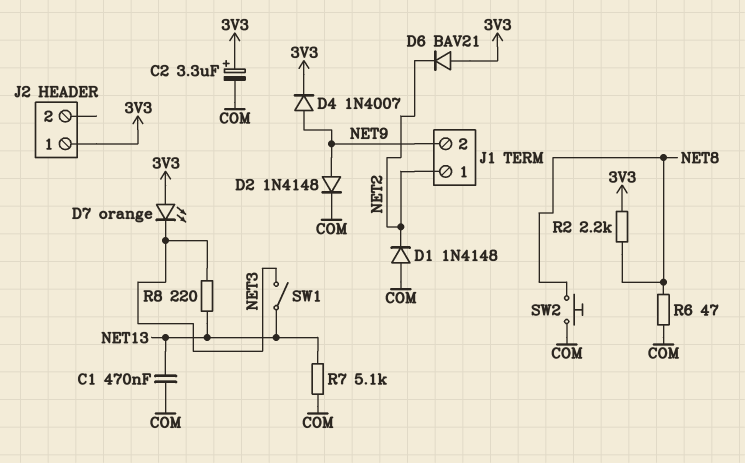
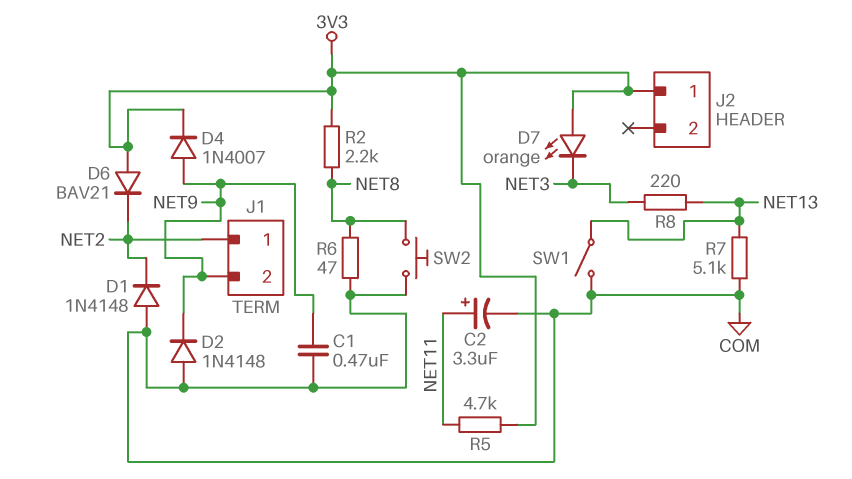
C1: 470nF (COM, NET13) -> 470nF (COM, NET9)
C2: 3.3uF (plus 3V3, minus COM) -> 3.3uF (plus NET11, minus COM)
D2: diode 1N4148 (A NET9, K COM) -> diode 1N4148 (A COM, K NET9)
R5: none -> 4.7k (3V3, NET11)
SW1: switch (NET3, NET13) -> switch (COM, NET13)

